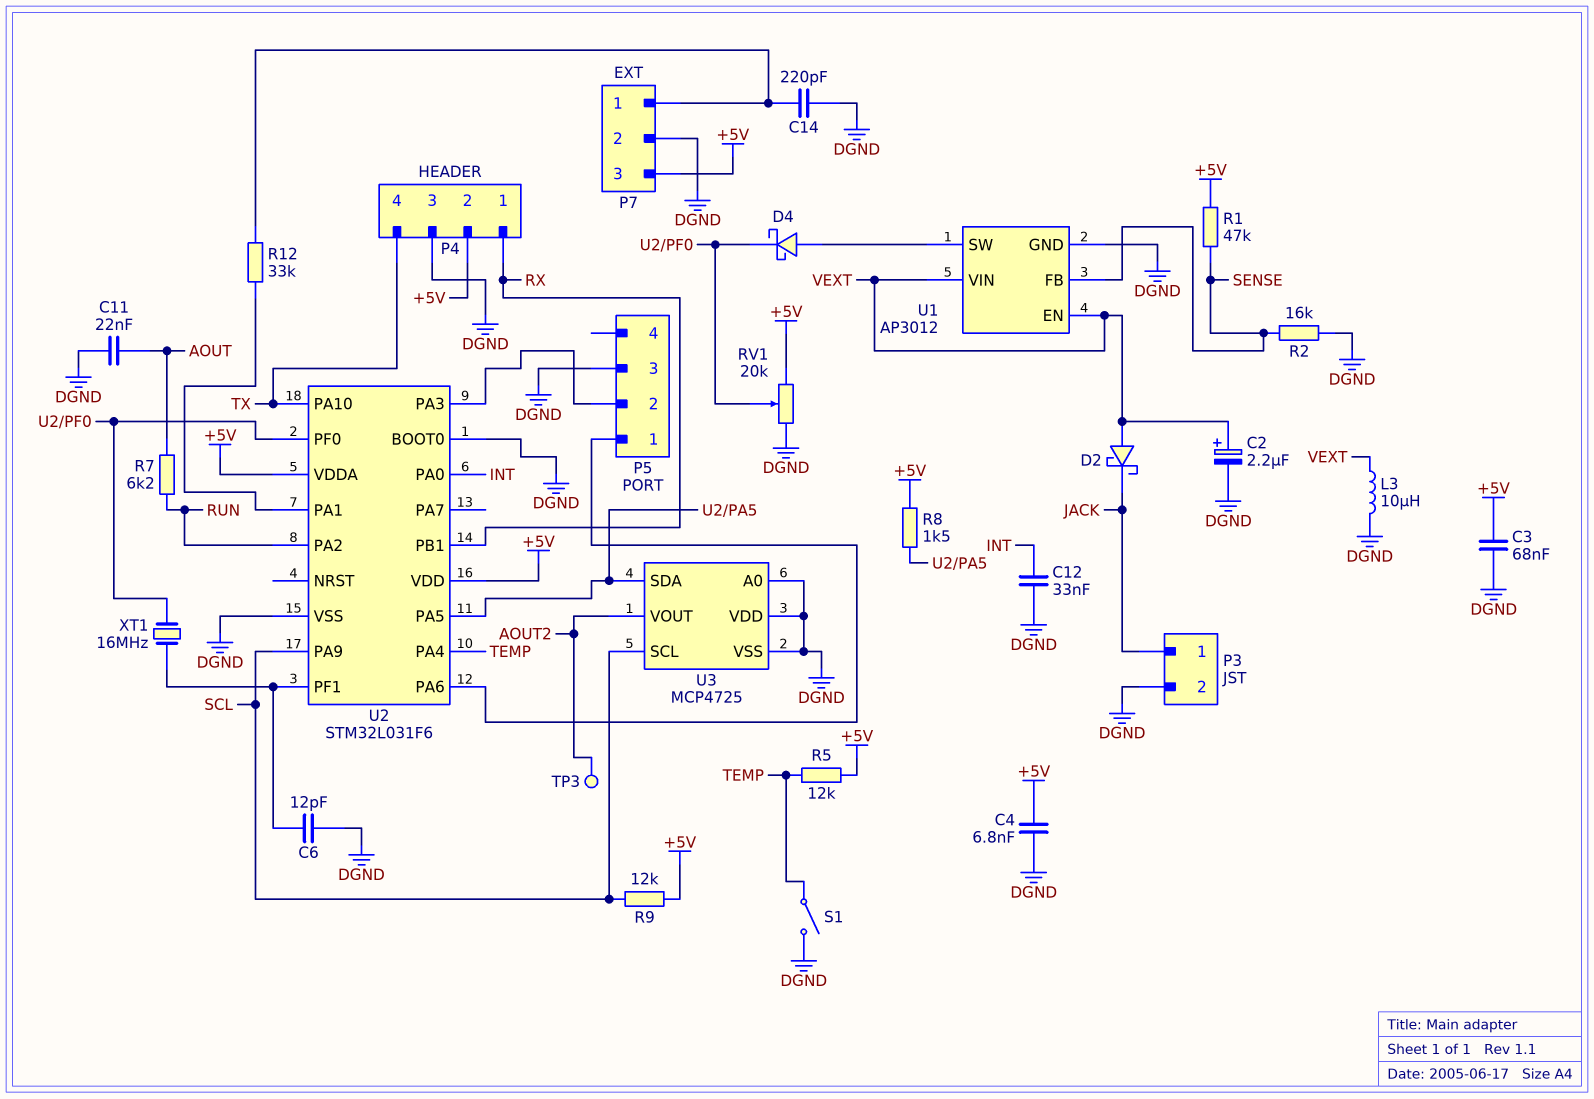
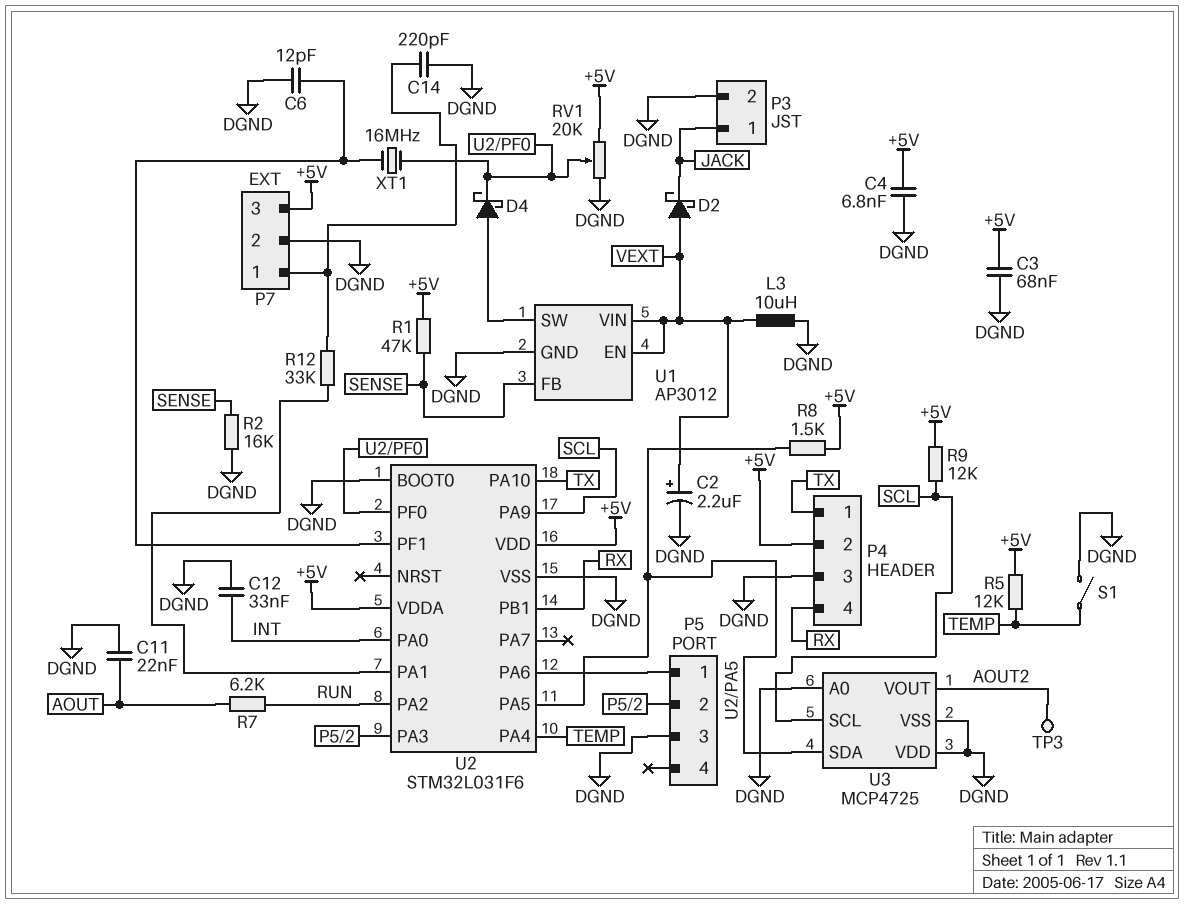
P4 pin 1: RX -> TX
P4 pin 4: TX -> RX

